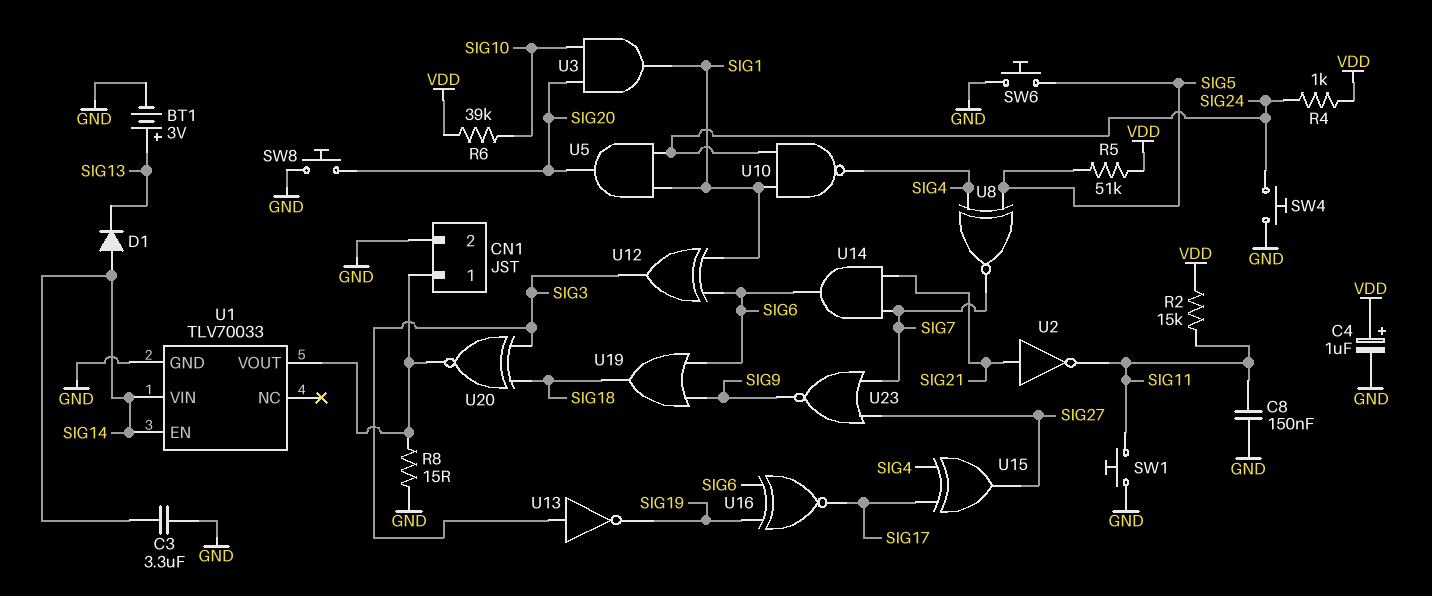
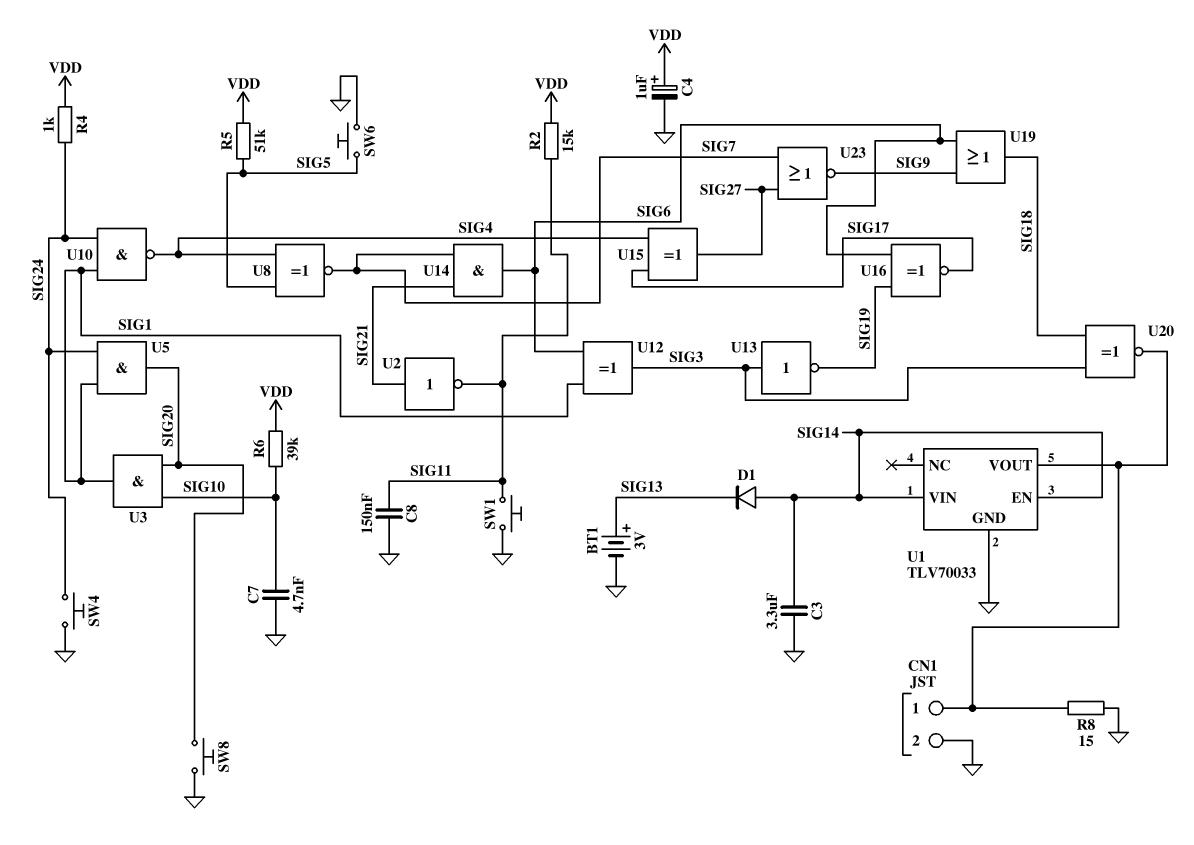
C7: none -> 4.7nF (GND, SIG10)

